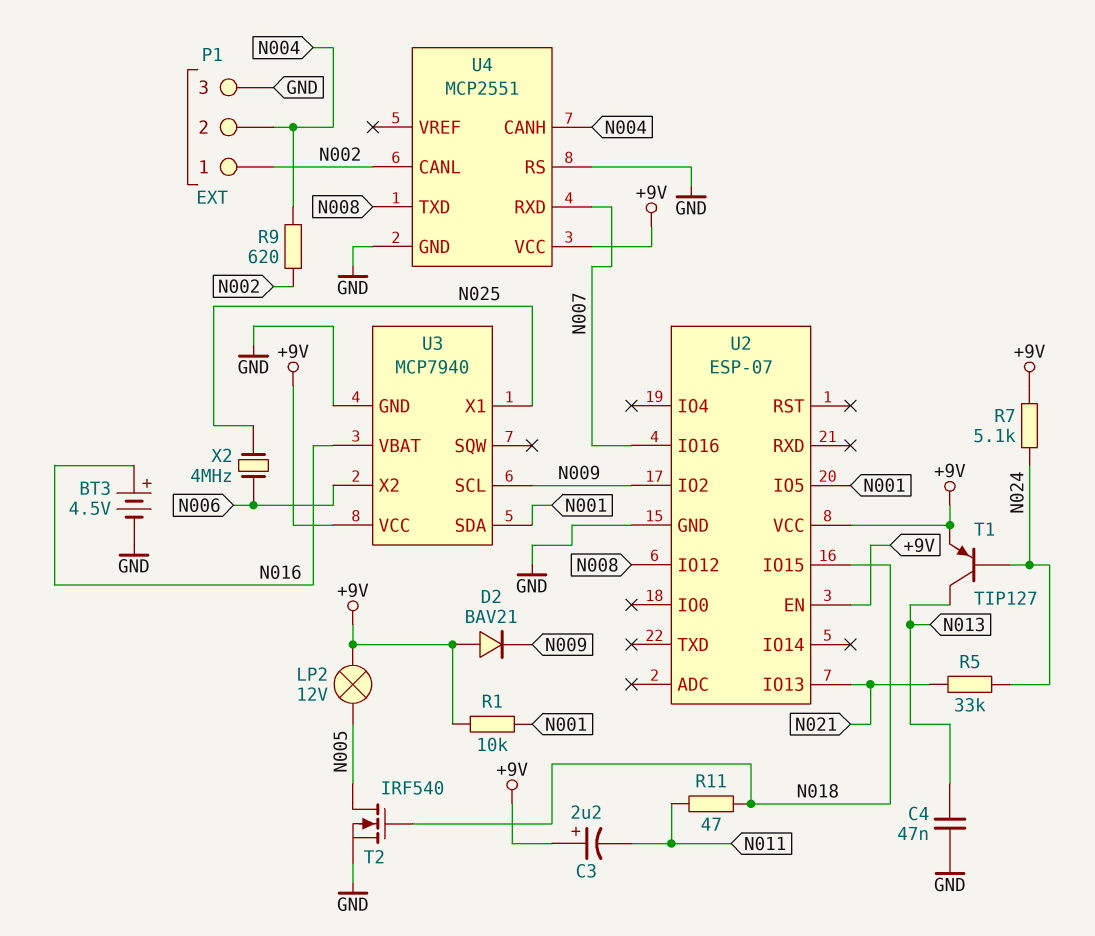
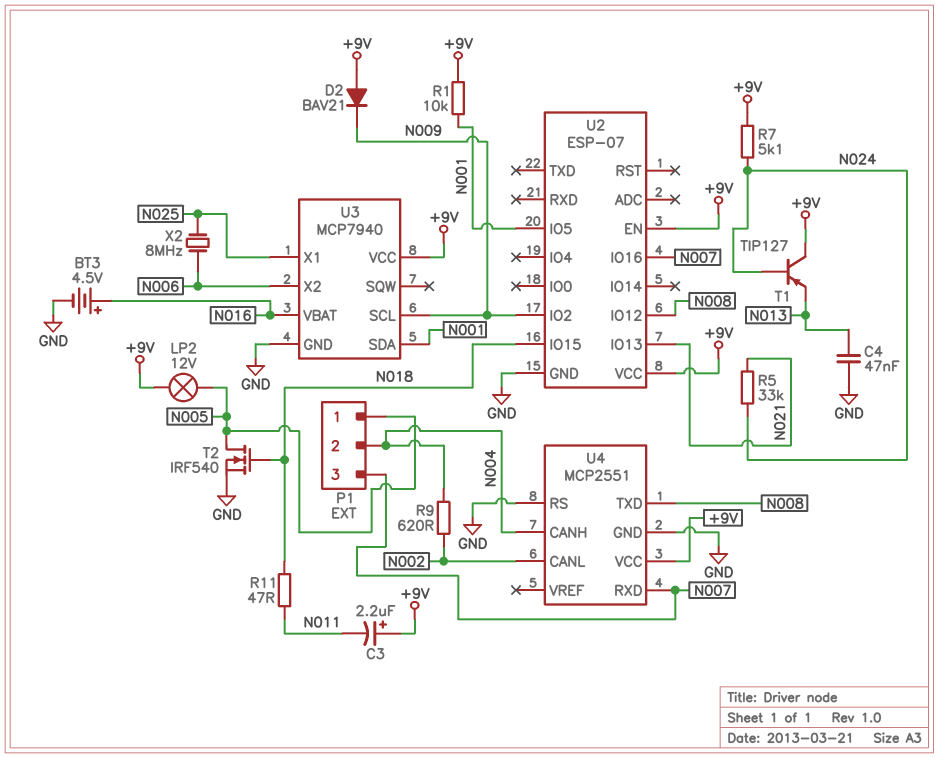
P1 pin 1: N002 -> N005
P1 pin 3: GND -> N007
T1: PNP TIP127 (B N024, C N013, E +9V) -> PNP TIP127 (B N024, C +9V, E N013)
X2: 4MHz (N006, N025) -> 8MHz (N006, N025)

